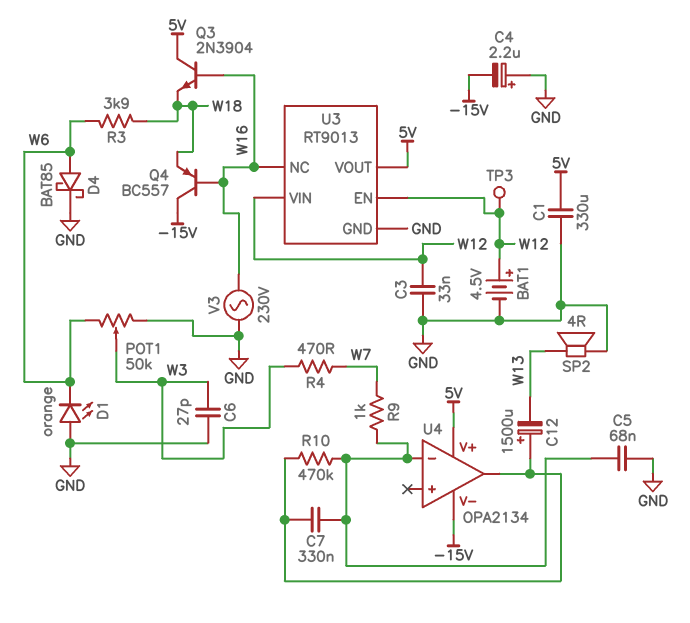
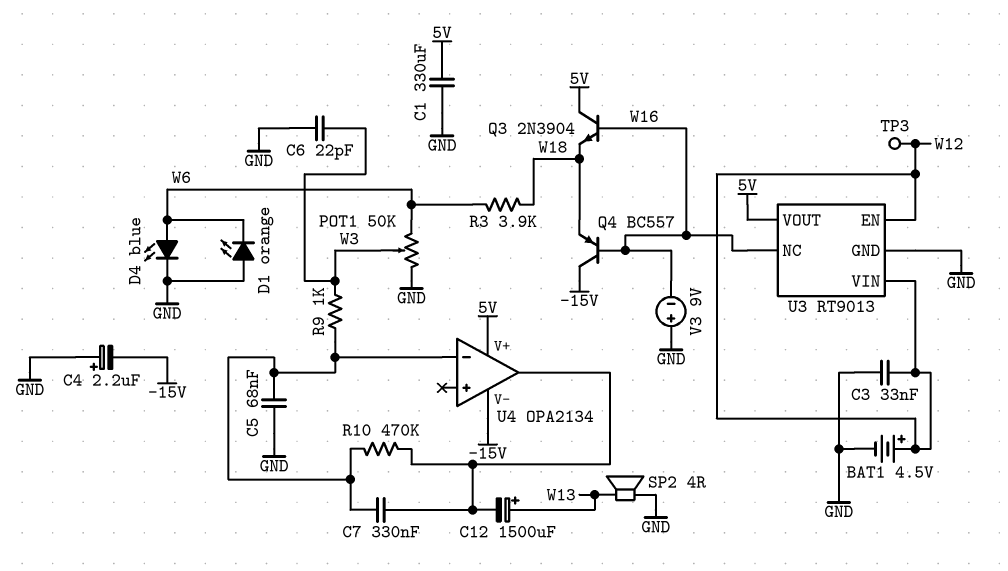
C6: 27pF (GND, W3) -> 22pF (GND, W3)
C12: 1500uF (plus U4/out, minus W13) -> 1500uF (plus W13, minus U4/out)
D4: schottky BAT85 (A W6, K GND) -> LED blue (A W6, K GND)
R4: 470 (W3, W7) -> none
R9: 1k (U4/in-, W7) -> 1k (U4/in-, W3)
V3: AC 230V (GND, W16) -> 9V (plus GND, minus W16)

